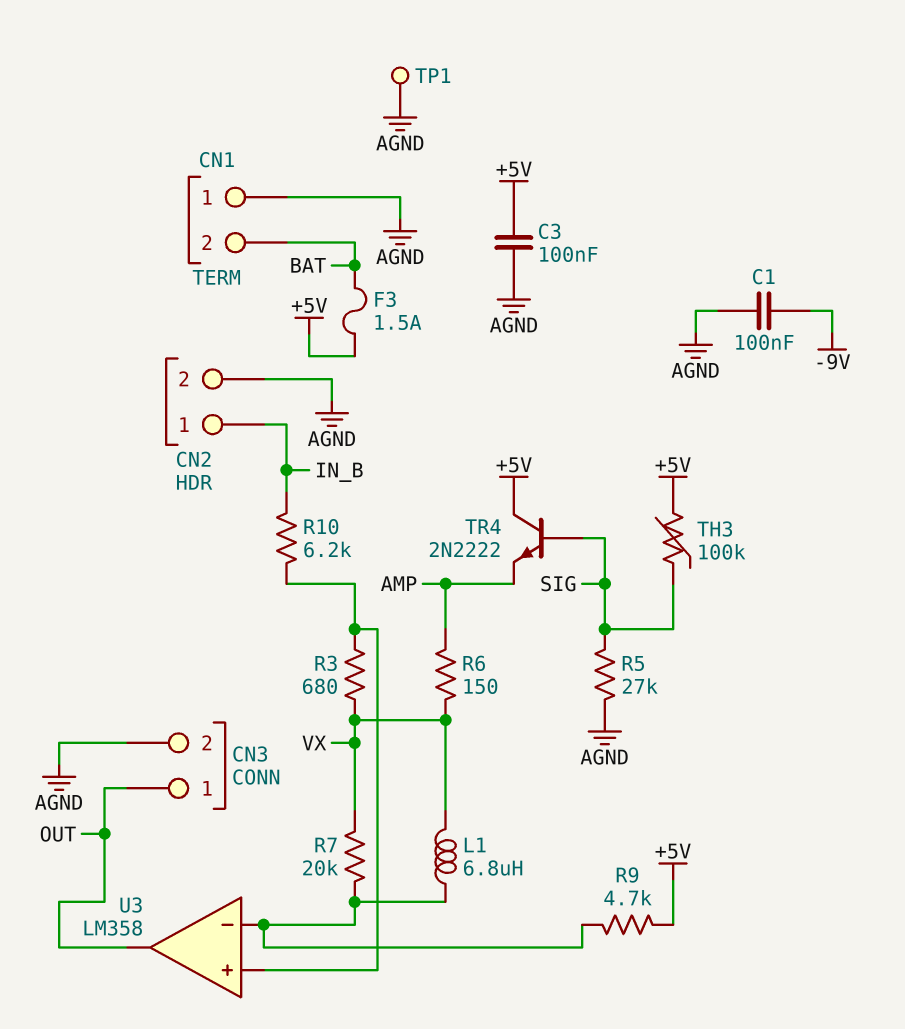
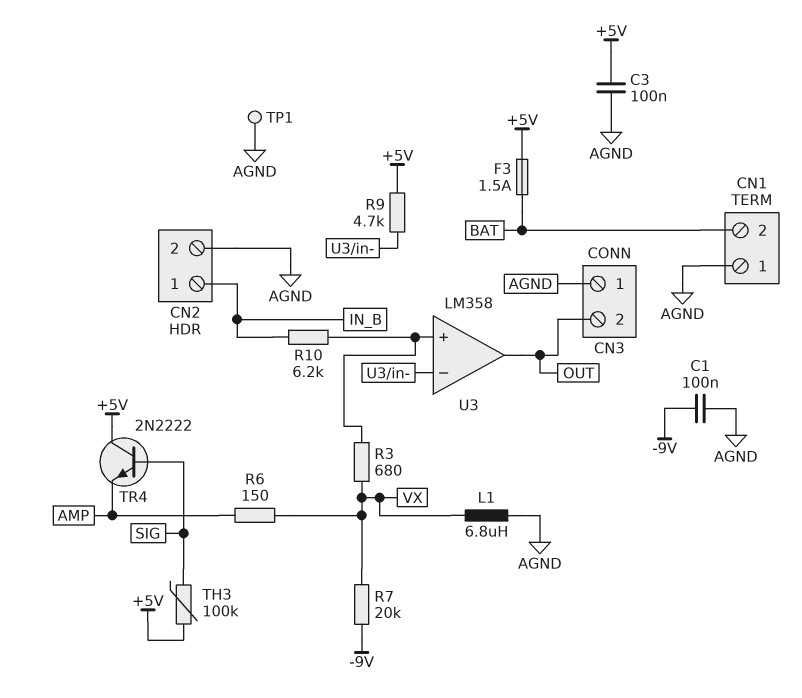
CN3 pin 1: OUT -> AGND
CN3 pin 2: AGND -> OUT
L1: 6.8uH (U3/in-, VX) -> 6.8uH (AGND, VX)
R5: 27k (AGND, SIG) -> none
R7: 20k (U3/in-, VX) -> 20k (-9V, VX)

